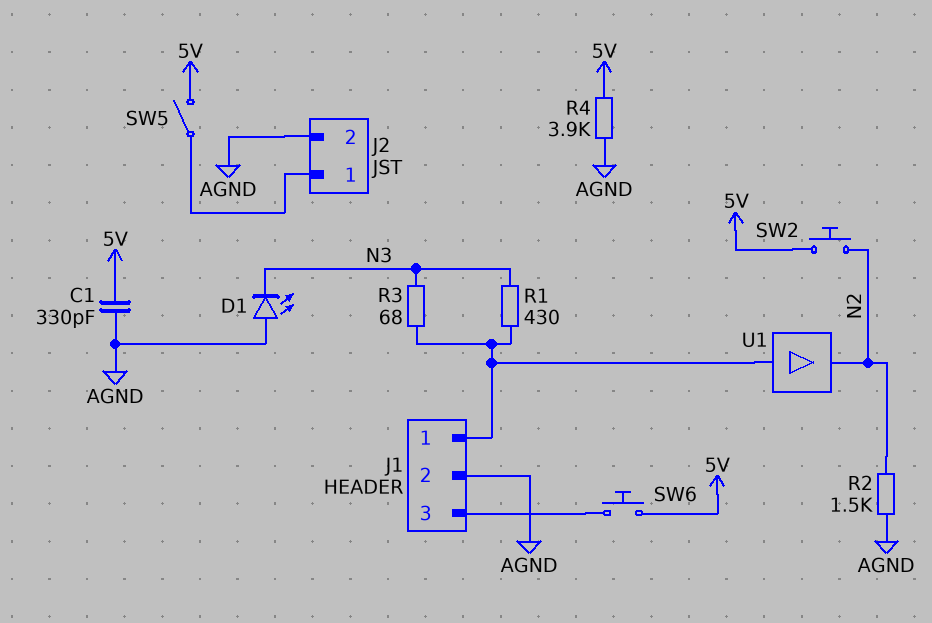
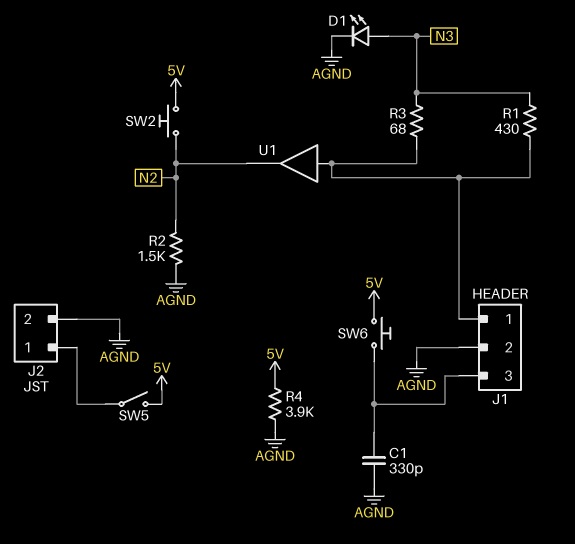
C1: 330pF (5V, AGND) -> 330pF (AGND, J1/3)
D1: LED (A AGND, K N3) -> LED (A N3, K AGND)

